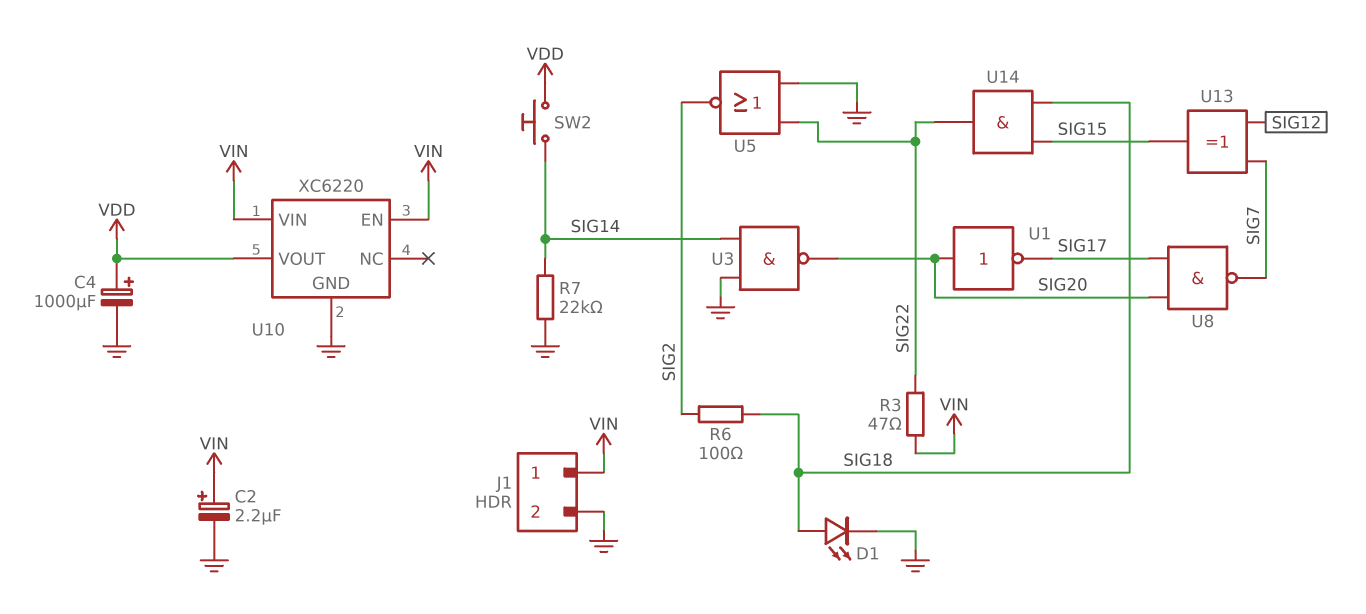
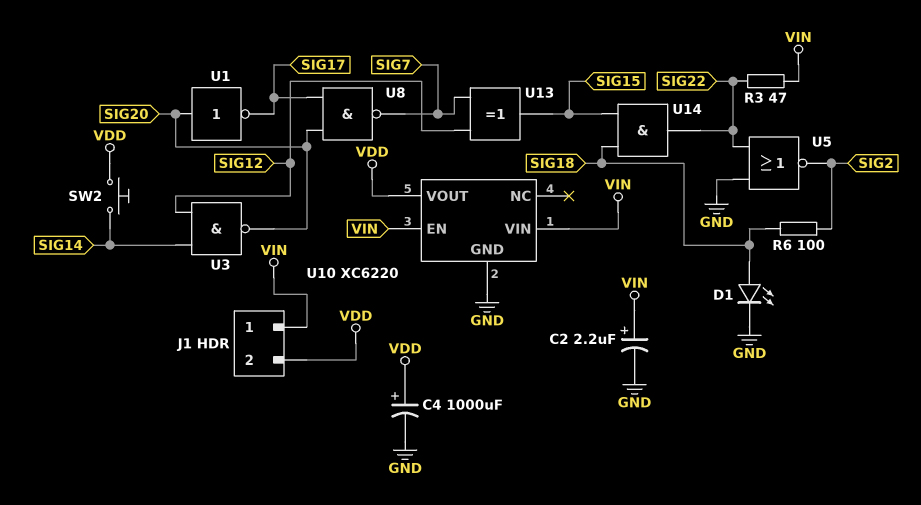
J1 pin 2: GND -> VDD
R7: 22k (GND, SIG14) -> none
U3: NAND (in GND, in SIG14, out SIG20) -> NAND (in SIG12, in SIG14, out SIG20)

